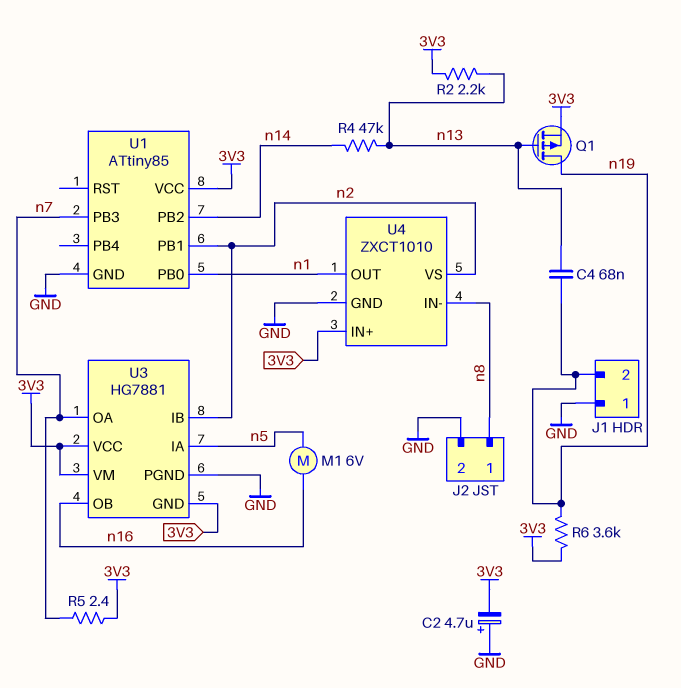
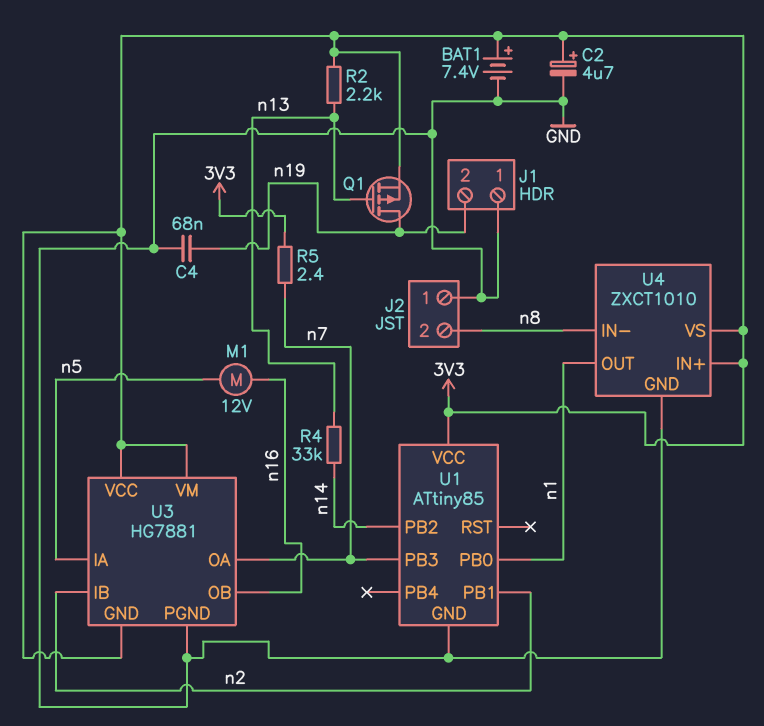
BAT1: none -> 7.4V (plus 3V3, minus GND)
C2: 4.7uF (plus GND, minus 3V3) -> 4.7uF (plus 3V3, minus GND)
C4: 68nF (n13, n19) -> 68nF (GND, n19)
J2 pin 1: n8 -> GND
J2 pin 2: GND -> n8
M1: motor 6V (n5, n16) -> motor 12V (n5, n16)
R4: 47k (n13, n14) -> 33k (n13, n14)
R6: 3.6k (3V3, n19) -> none
U4 pin VS: n2 -> 3V3

